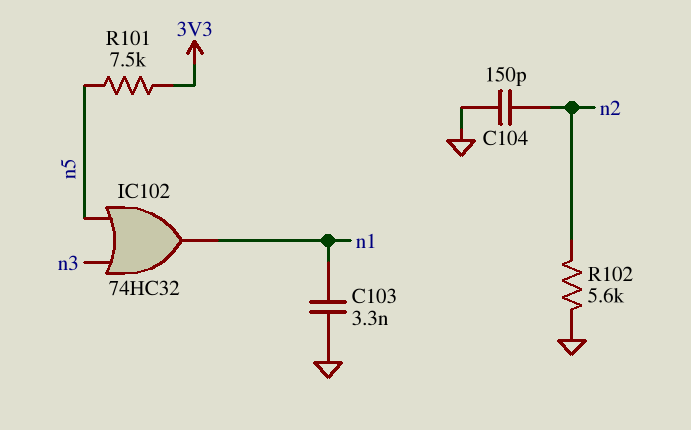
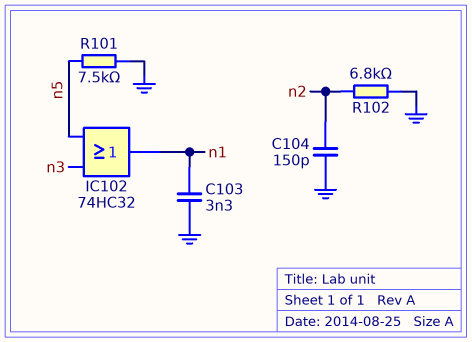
R101: 7.5k (3V3, n5) -> 7.5k (GND, n5)
R102: 5.6k (GND, n2) -> 6.8k (GND, n2)

